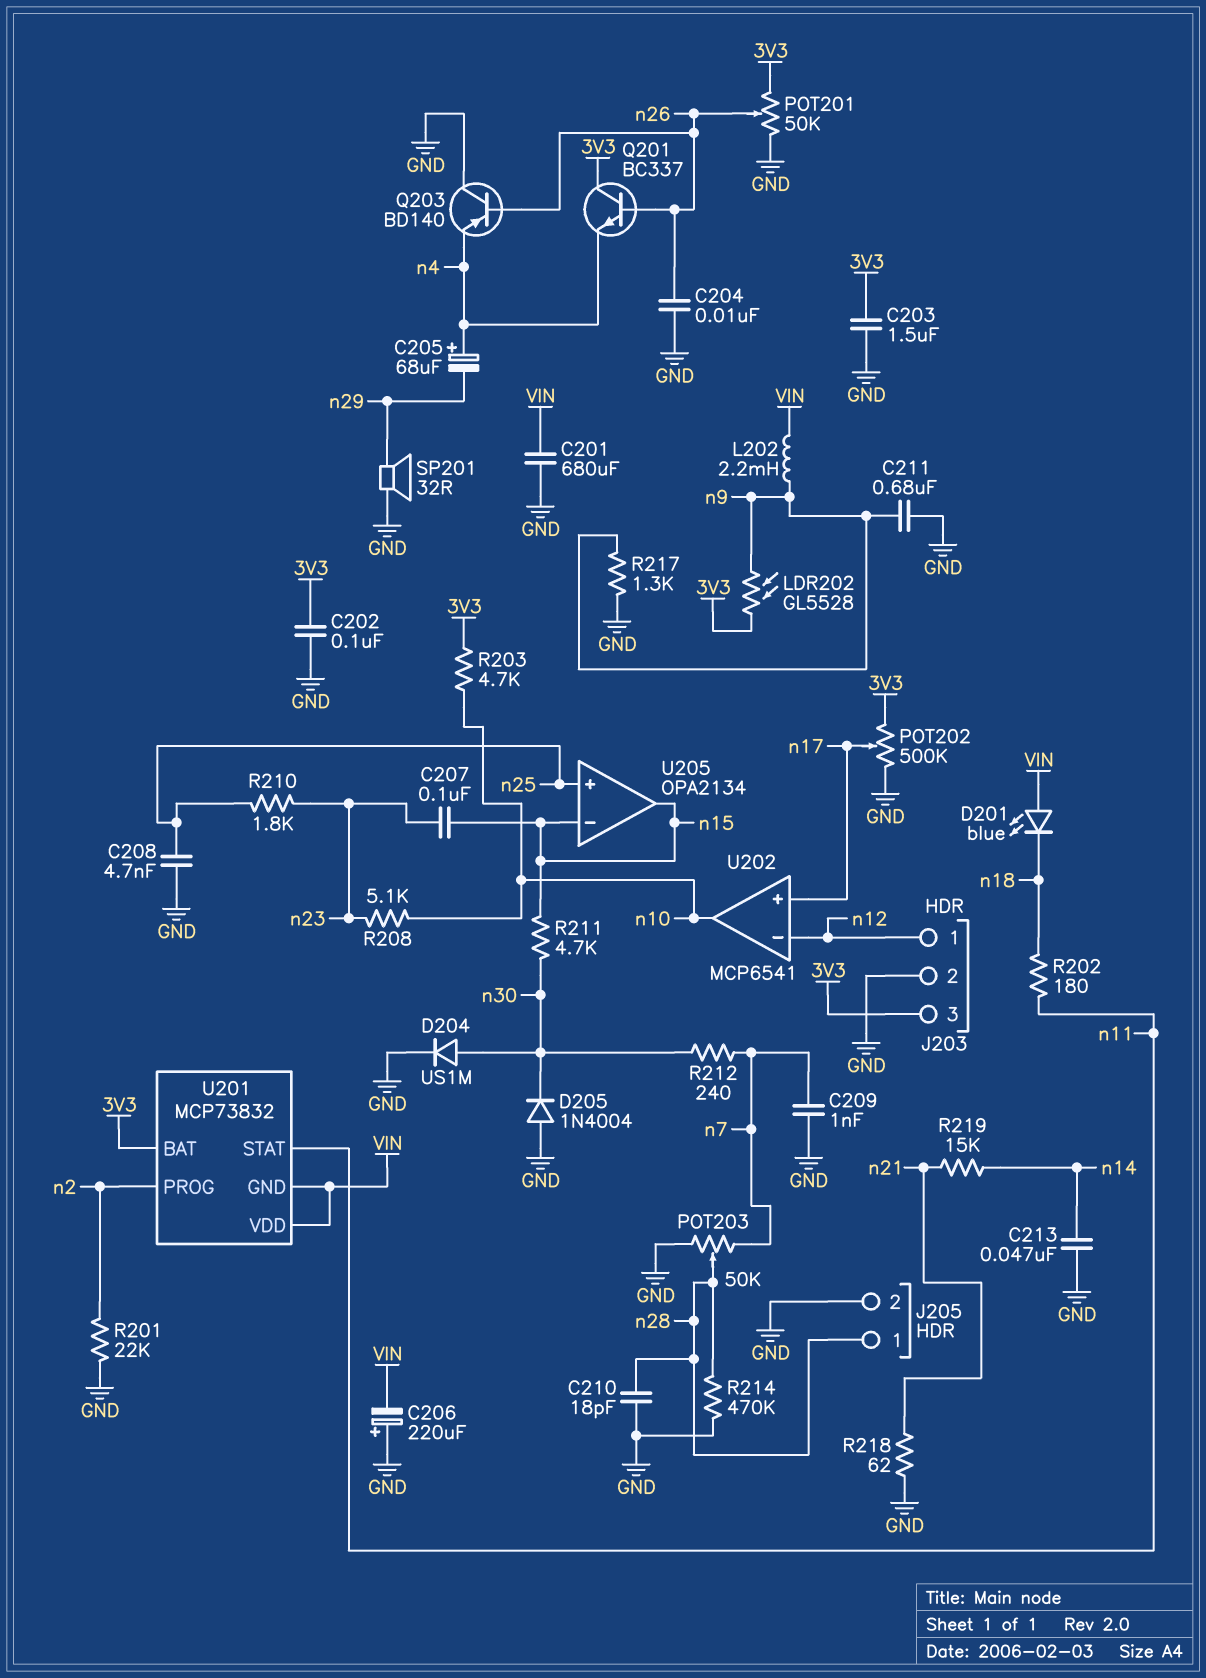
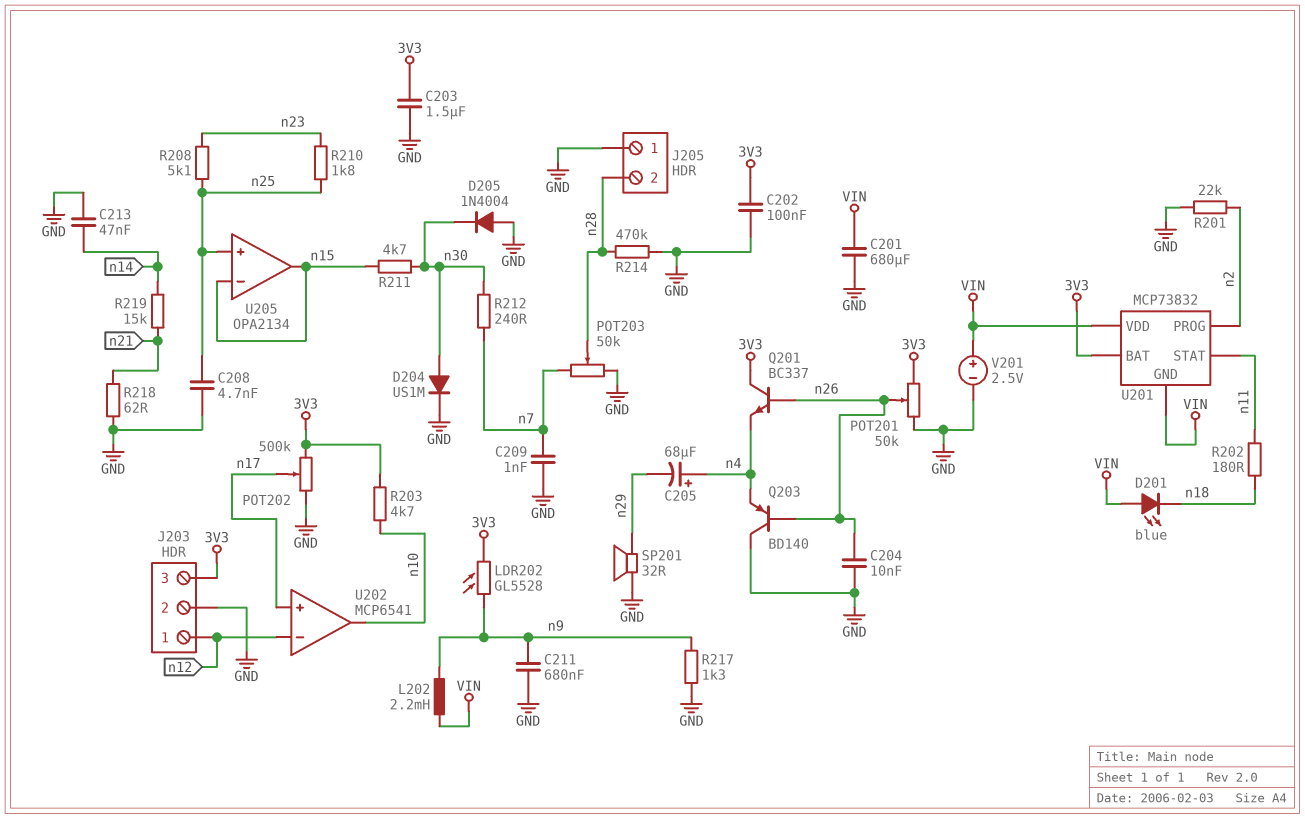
C206: 220uF (plus GND, minus VIN) -> none
C207: 100nF (n15, n23) -> none
C210: 18pF (GND, n28) -> none
J205 pin 1: n28 -> GND
J205 pin 2: GND -> n28
R208: 5.1k (n10, n23) -> 5.1k (n23, n25)
V201: none -> 2.5V (plus VIN, minus GND)

